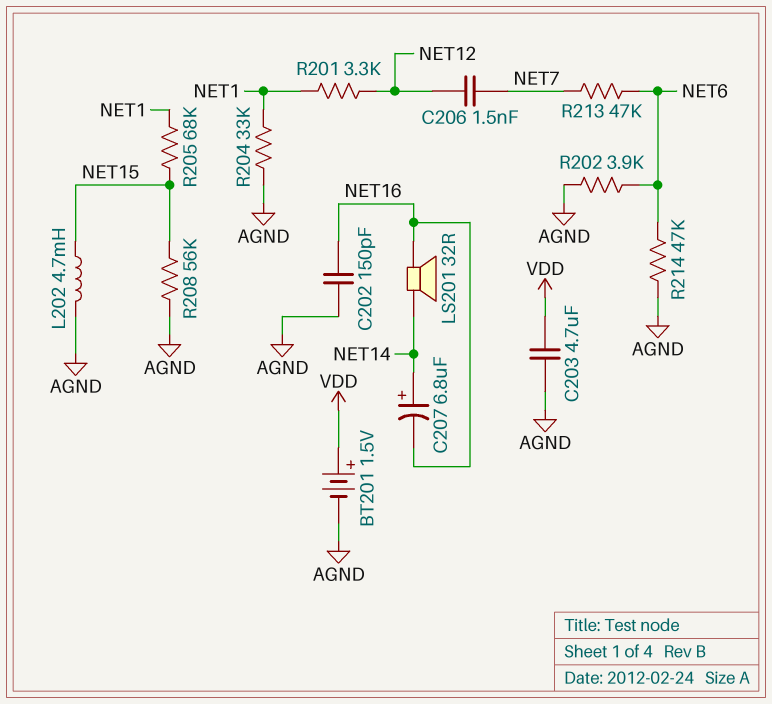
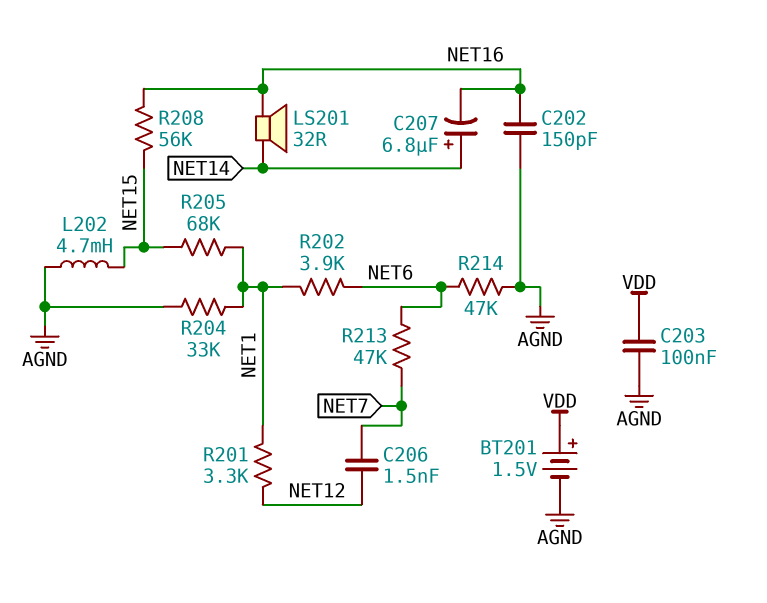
C203: 4.7uF (AGND, VDD) -> 100nF (AGND, VDD)
R202: 3.9k (AGND, NET6) -> 3.9k (NET1, NET6)
R208: 56k (AGND, NET15) -> 56k (NET15, NET16)

